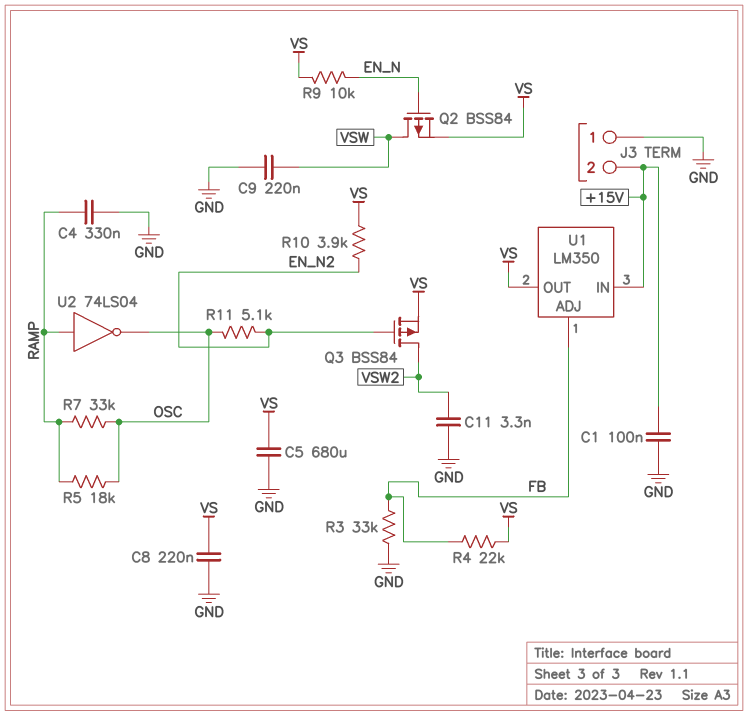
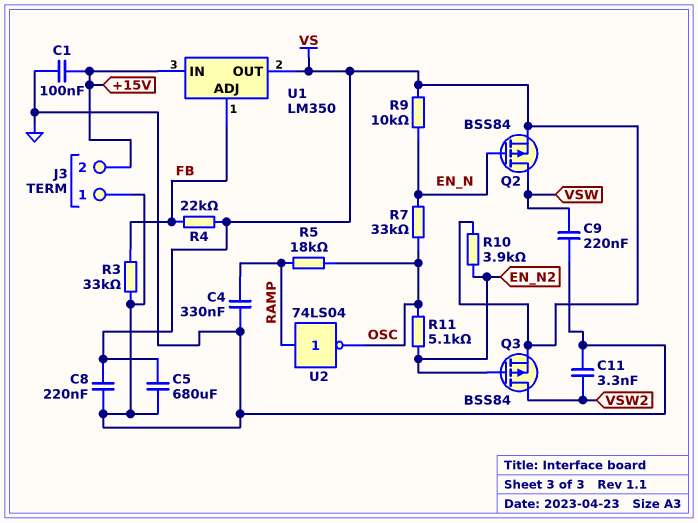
R7: 33k (OSC, RAMP) -> 33k (EN_N, OSC)

